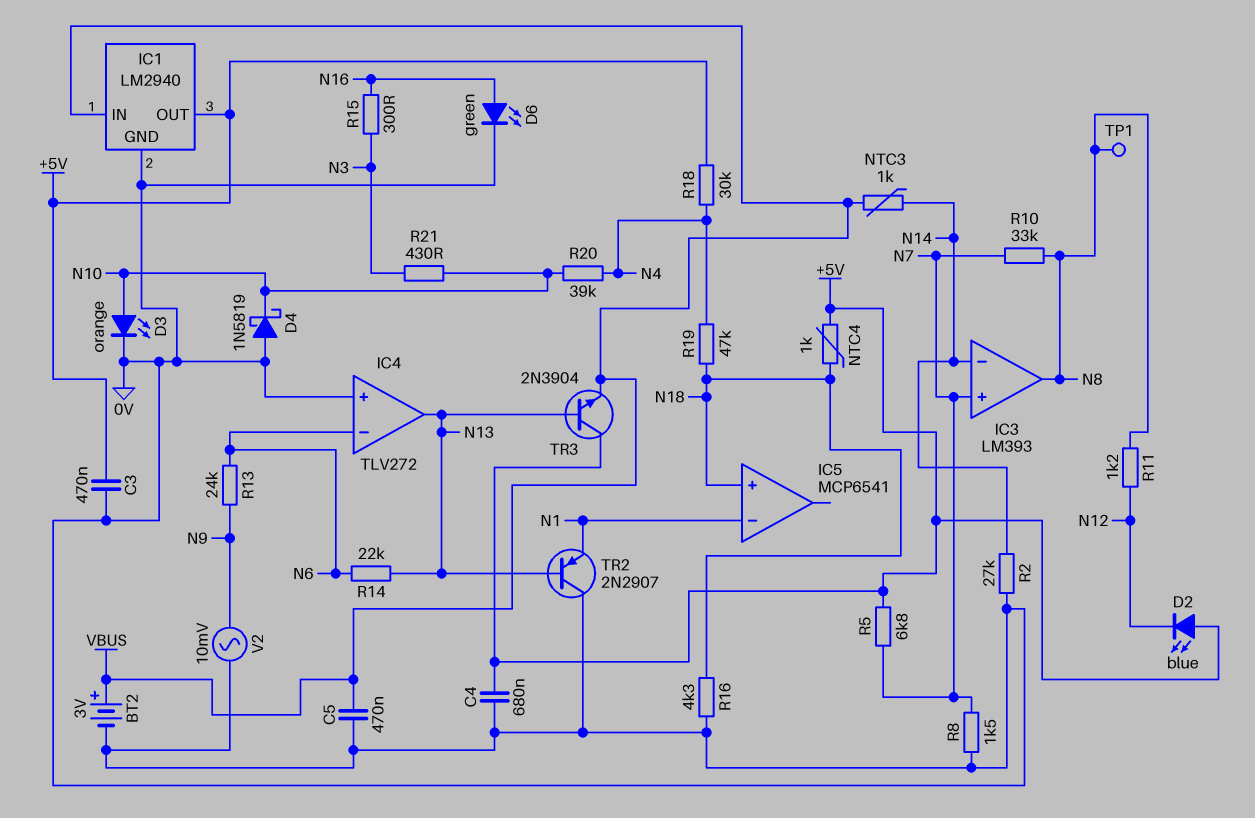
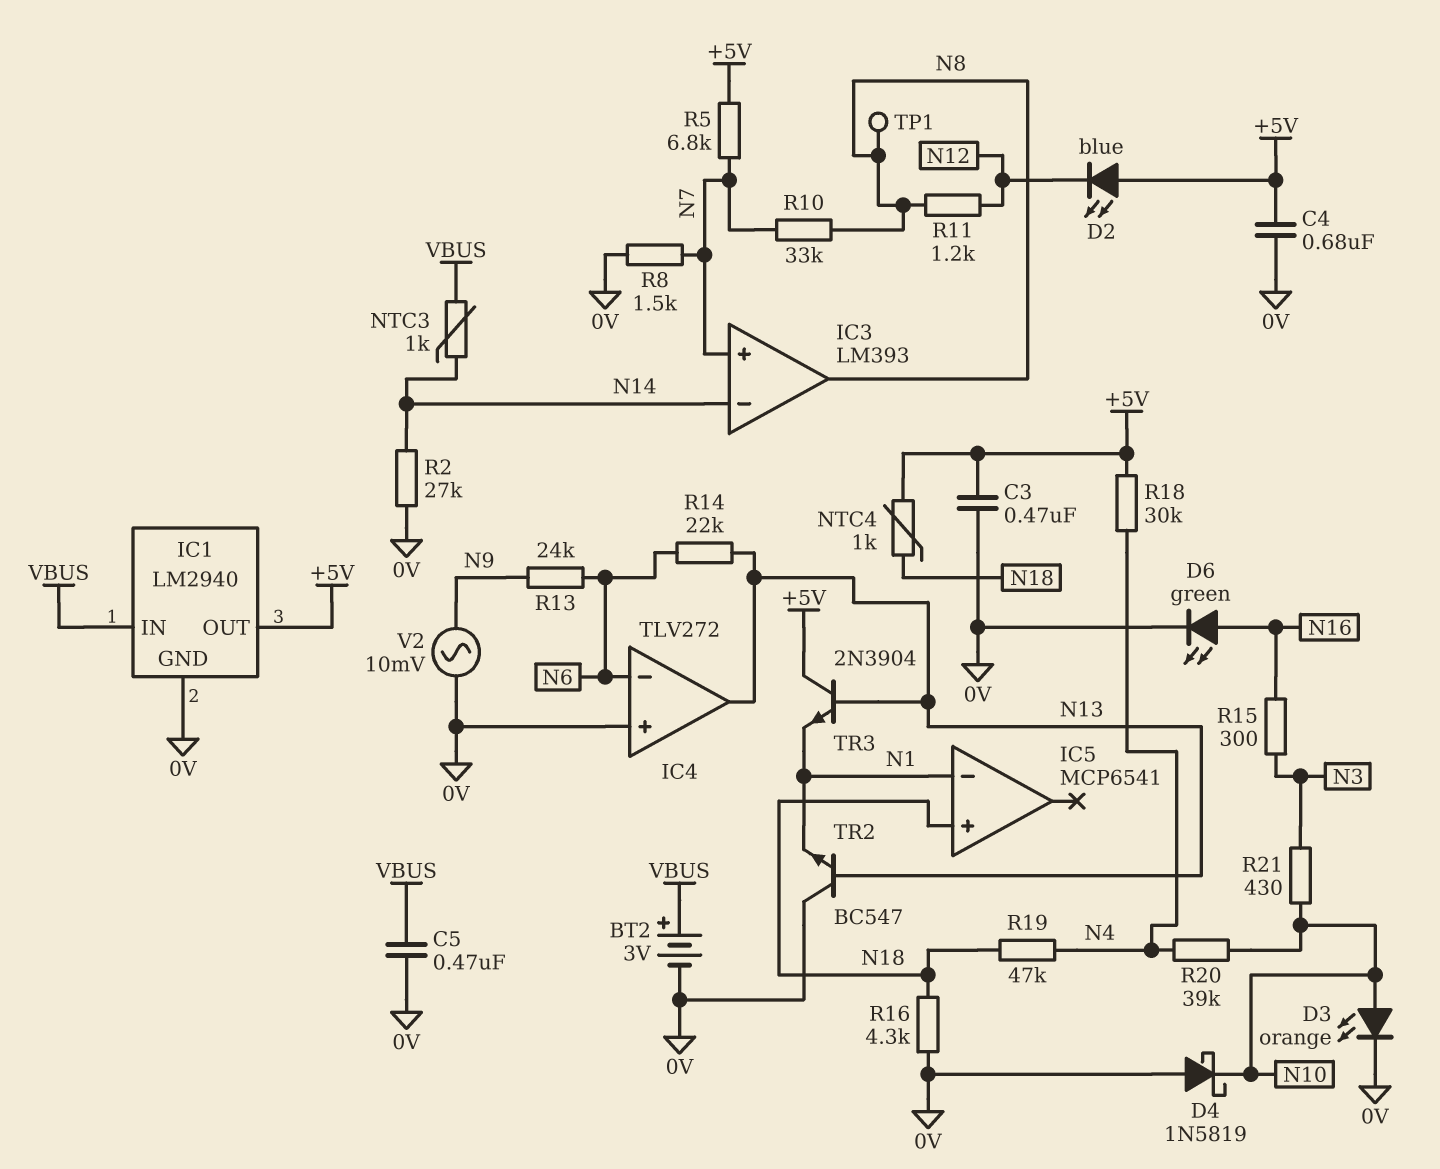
TR2: PNP 2N2907 (B N13, C 0V, E N1) -> NPN BC547 (B N13, C 0V, E N1)
TR3: NPN 2N3904 (B N13, C +5V, E VBUS) -> NPN 2N3904 (B N13, C +5V, E N1)

